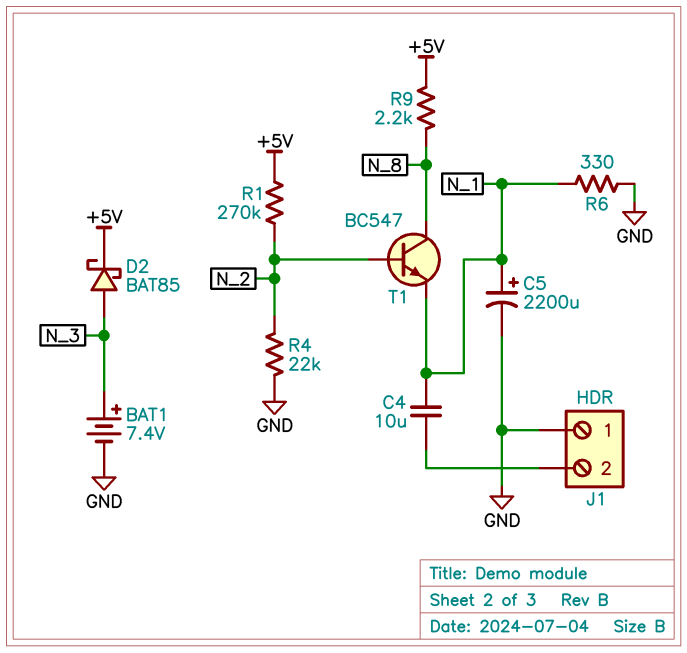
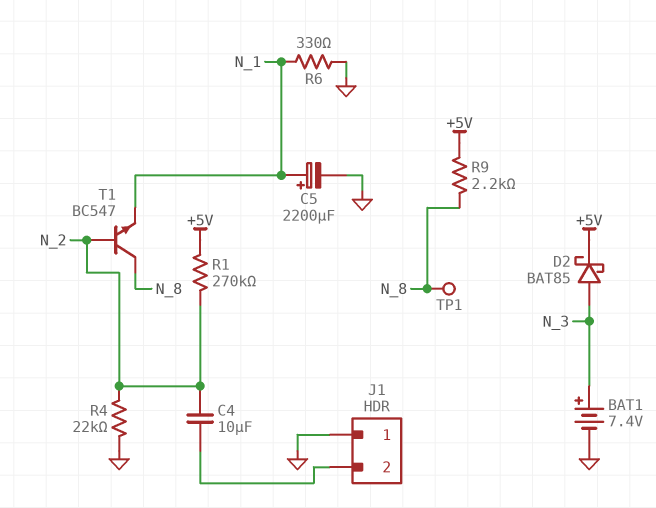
C4: 10uF (J1/2, N_1) -> 10uF (J1/2, N_2)
TP1: none -> test point (N_8)

